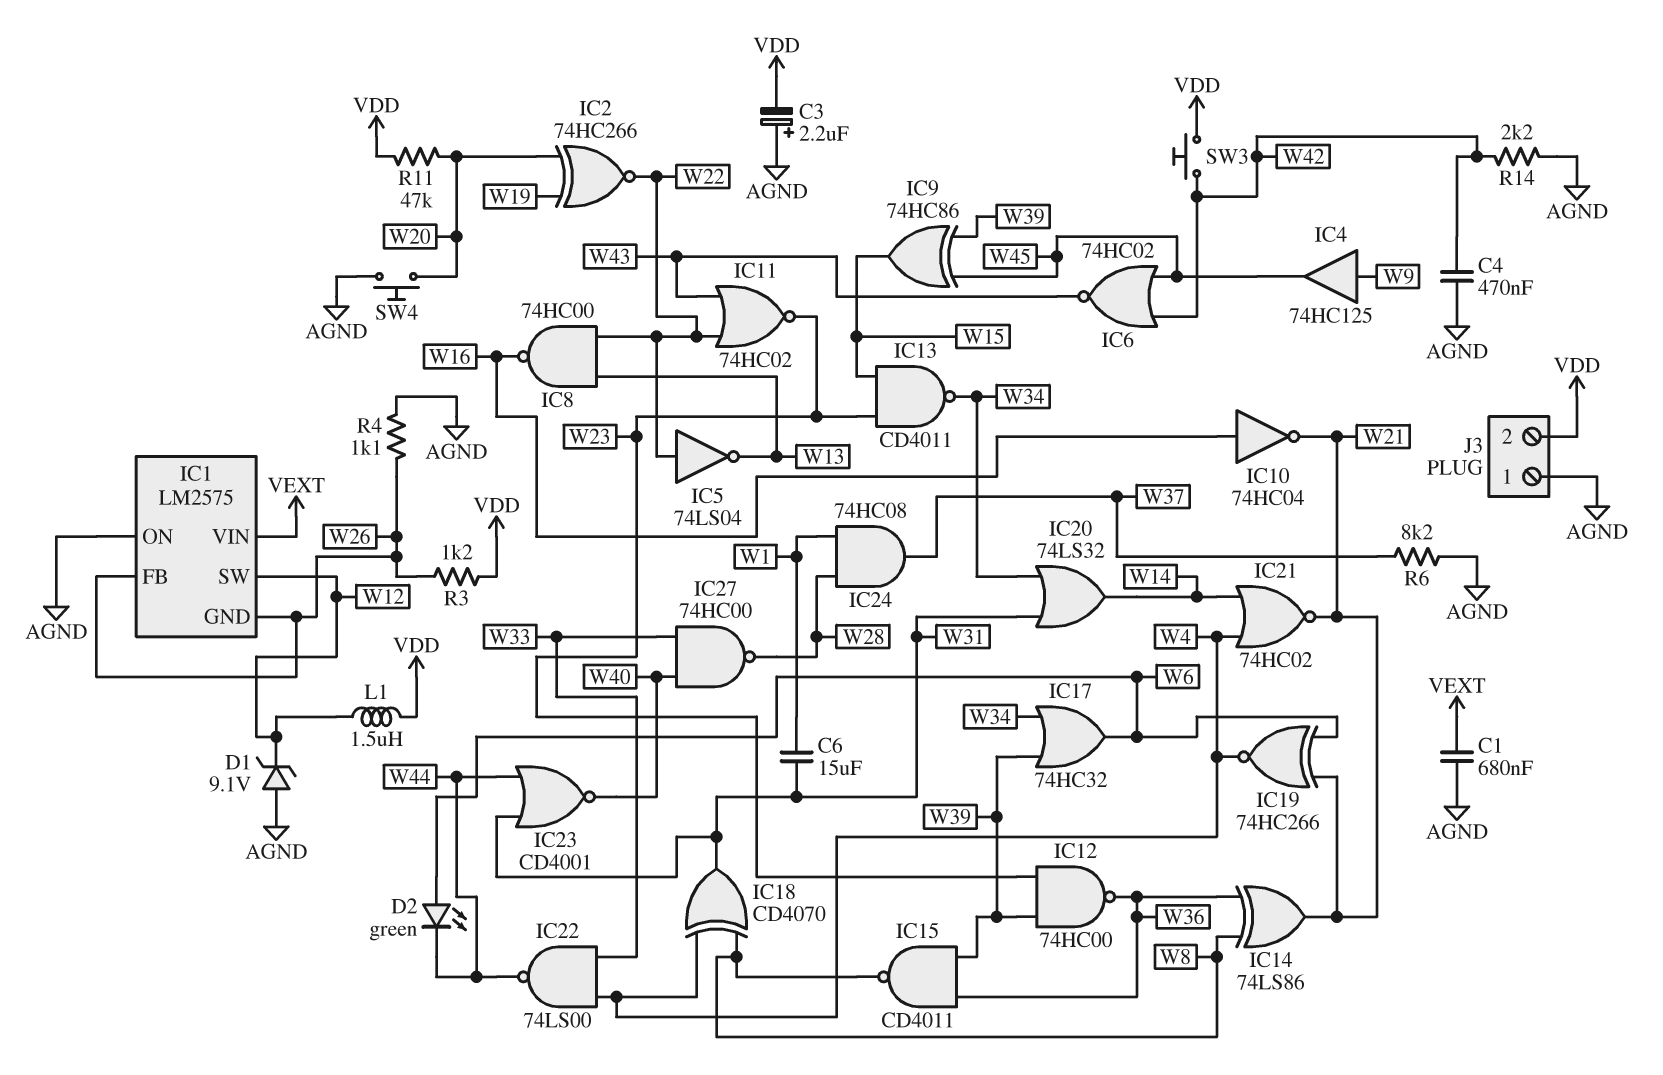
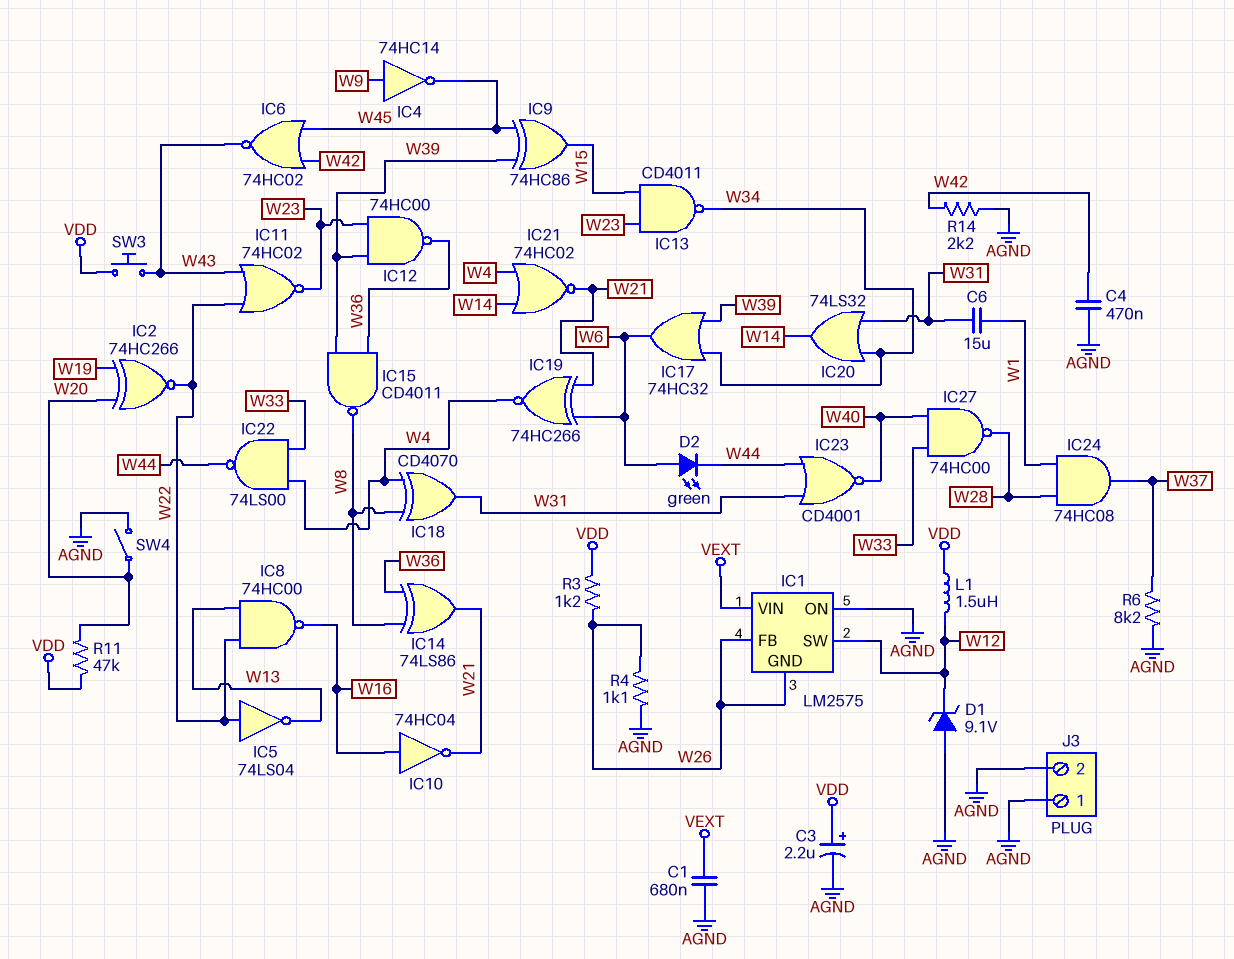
C3: 2.2uF (plus AGND, minus VDD) -> 2.2uF (plus VDD, minus AGND)
IC4: buffer 74HC125 (in W9, out W45) -> NOT 74HC14 (in W9, out W45)
J3 pin 2: VDD -> AGND
SW3: button (VDD, W42) -> button (VDD, W43)
SW4: button (AGND, W20) -> switch (AGND, W20)

